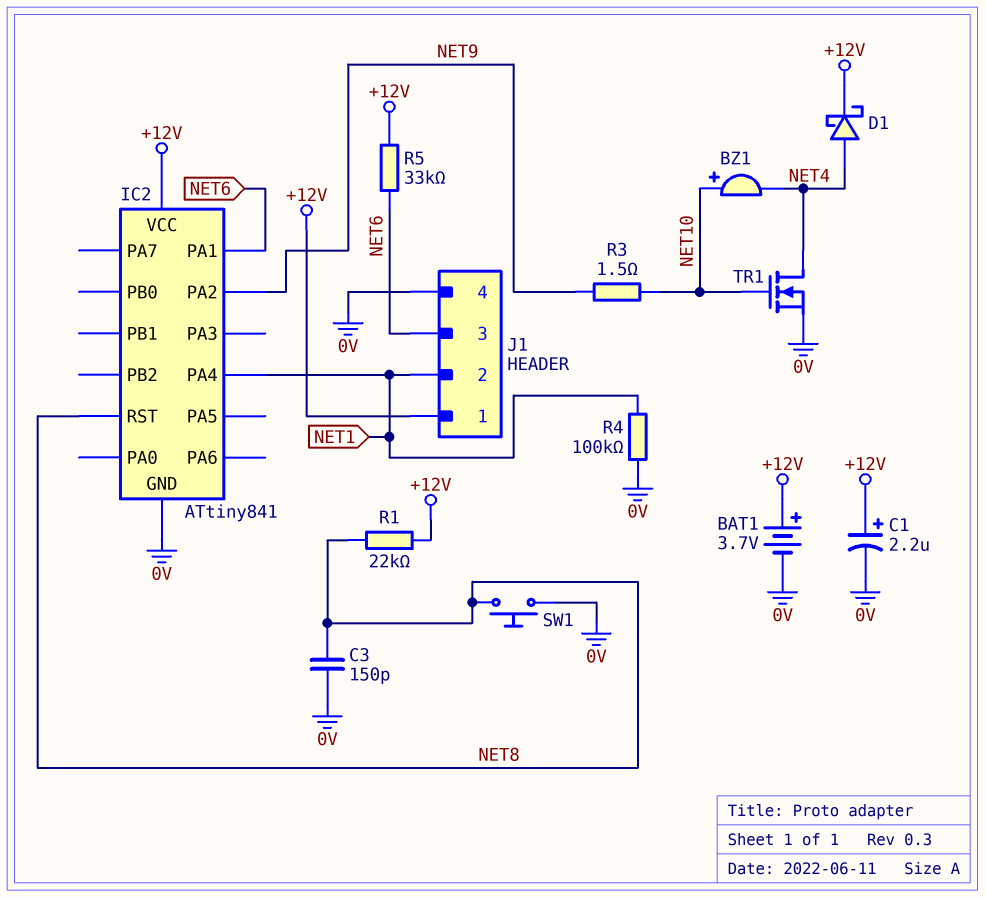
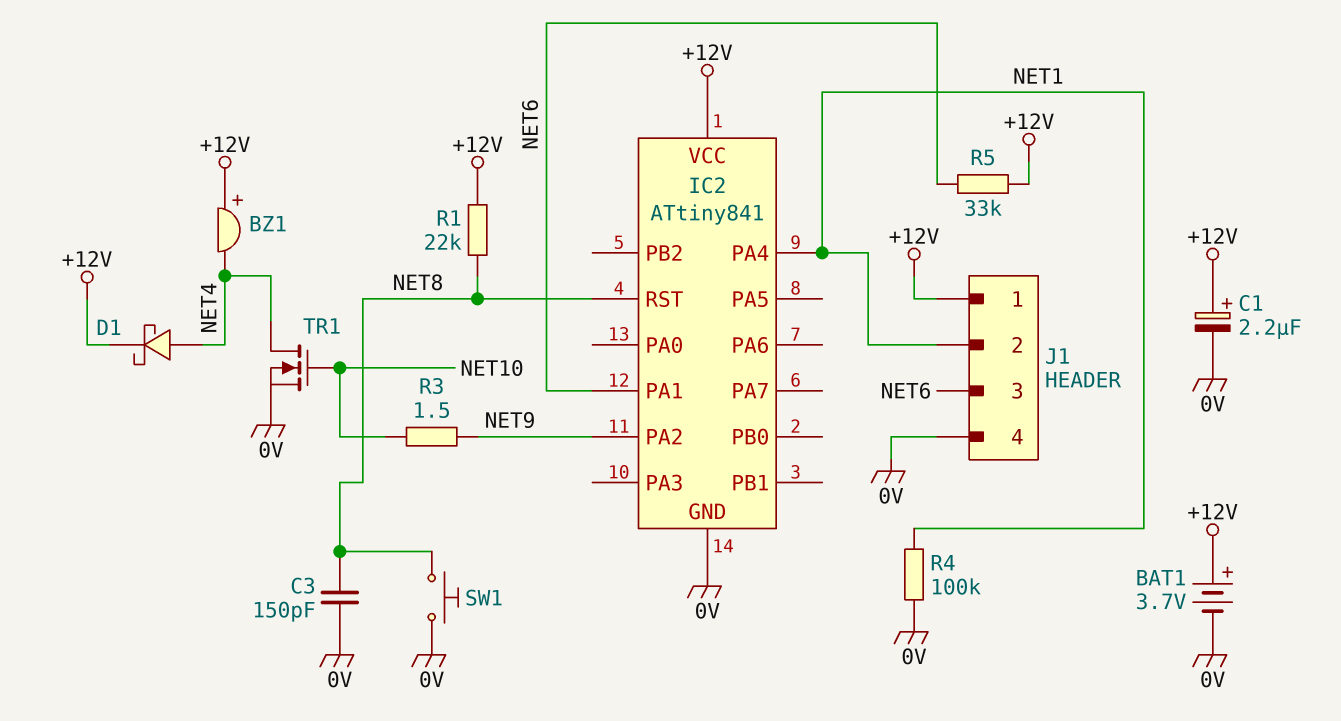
BZ1: buzzer (plus NET10, minus NET4) -> buzzer (plus +12V, minus NET4)

